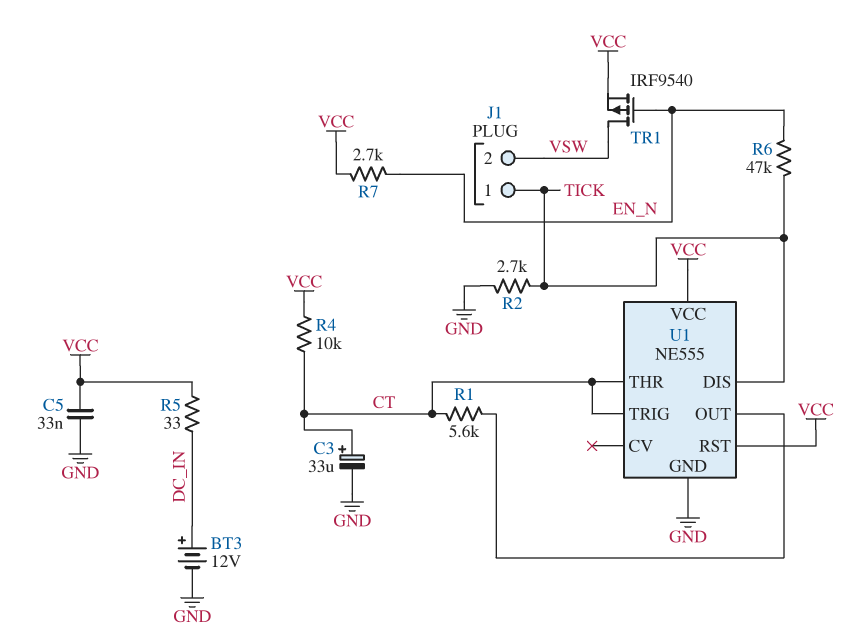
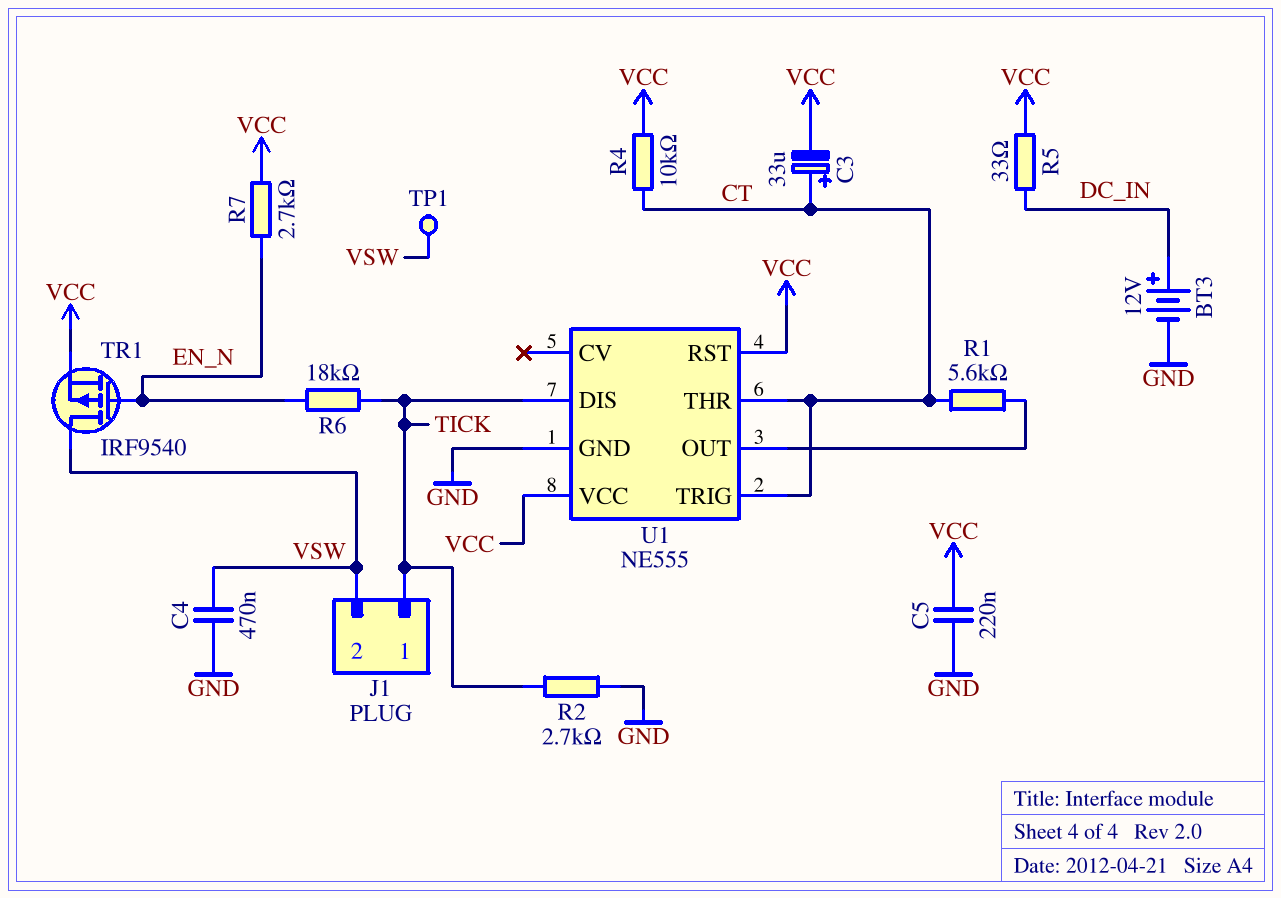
C3: 33uF (plus CT, minus GND) -> 33uF (plus CT, minus VCC)
C4: none -> 470nF (GND, VSW)
C5: 33nF (GND, VCC) -> 220nF (GND, VCC)
R6: 47k (EN_N, TICK) -> 18k (EN_N, TICK)
TP1: none -> test point (VSW)

